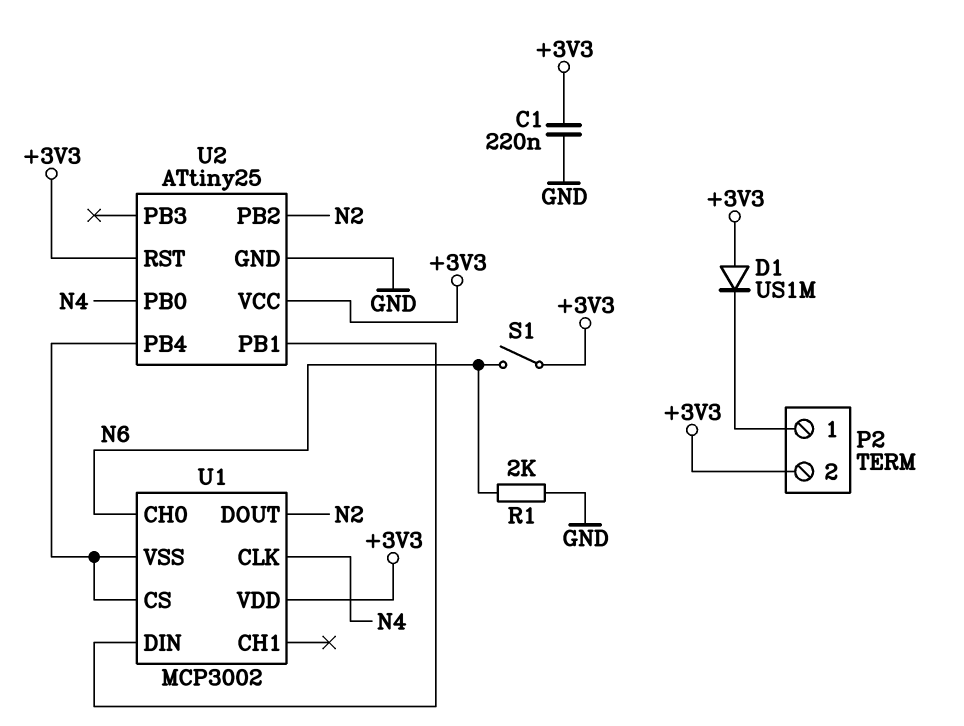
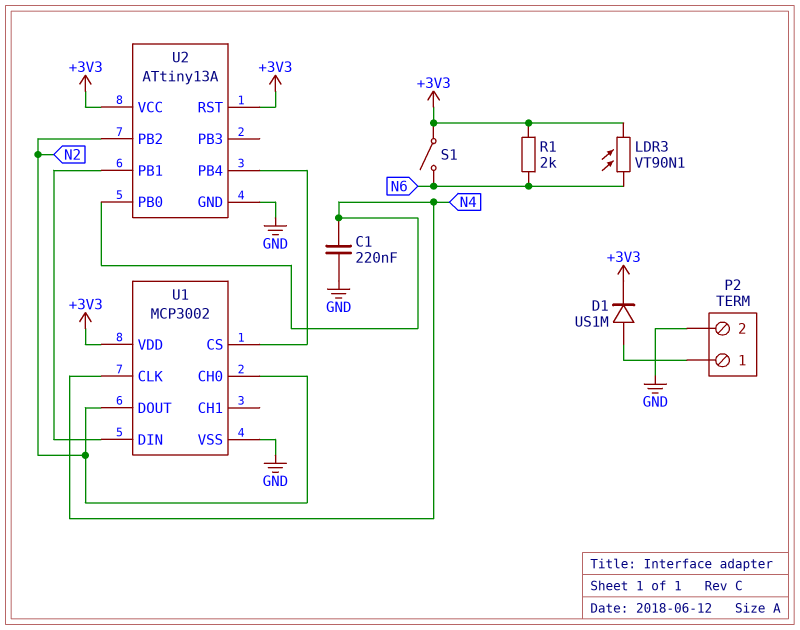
C1: 220nF (+3V3, GND) -> 220nF (GND, N4)
D1: diode US1M (A +3V3, K P2/1) -> diode US1M (A P2/1, K +3V3)
LDR3: none -> VT90N1 (+3V3, N6)
P2 pin 2: +3V3 -> GND
R1: 2k (GND, N6) -> 2k (+3V3, N6)
U1 pin CH0: N6 -> N2
U1 pin VSS: U1/CS -> GND
U2: ATtiny25 -> ATtiny13A

